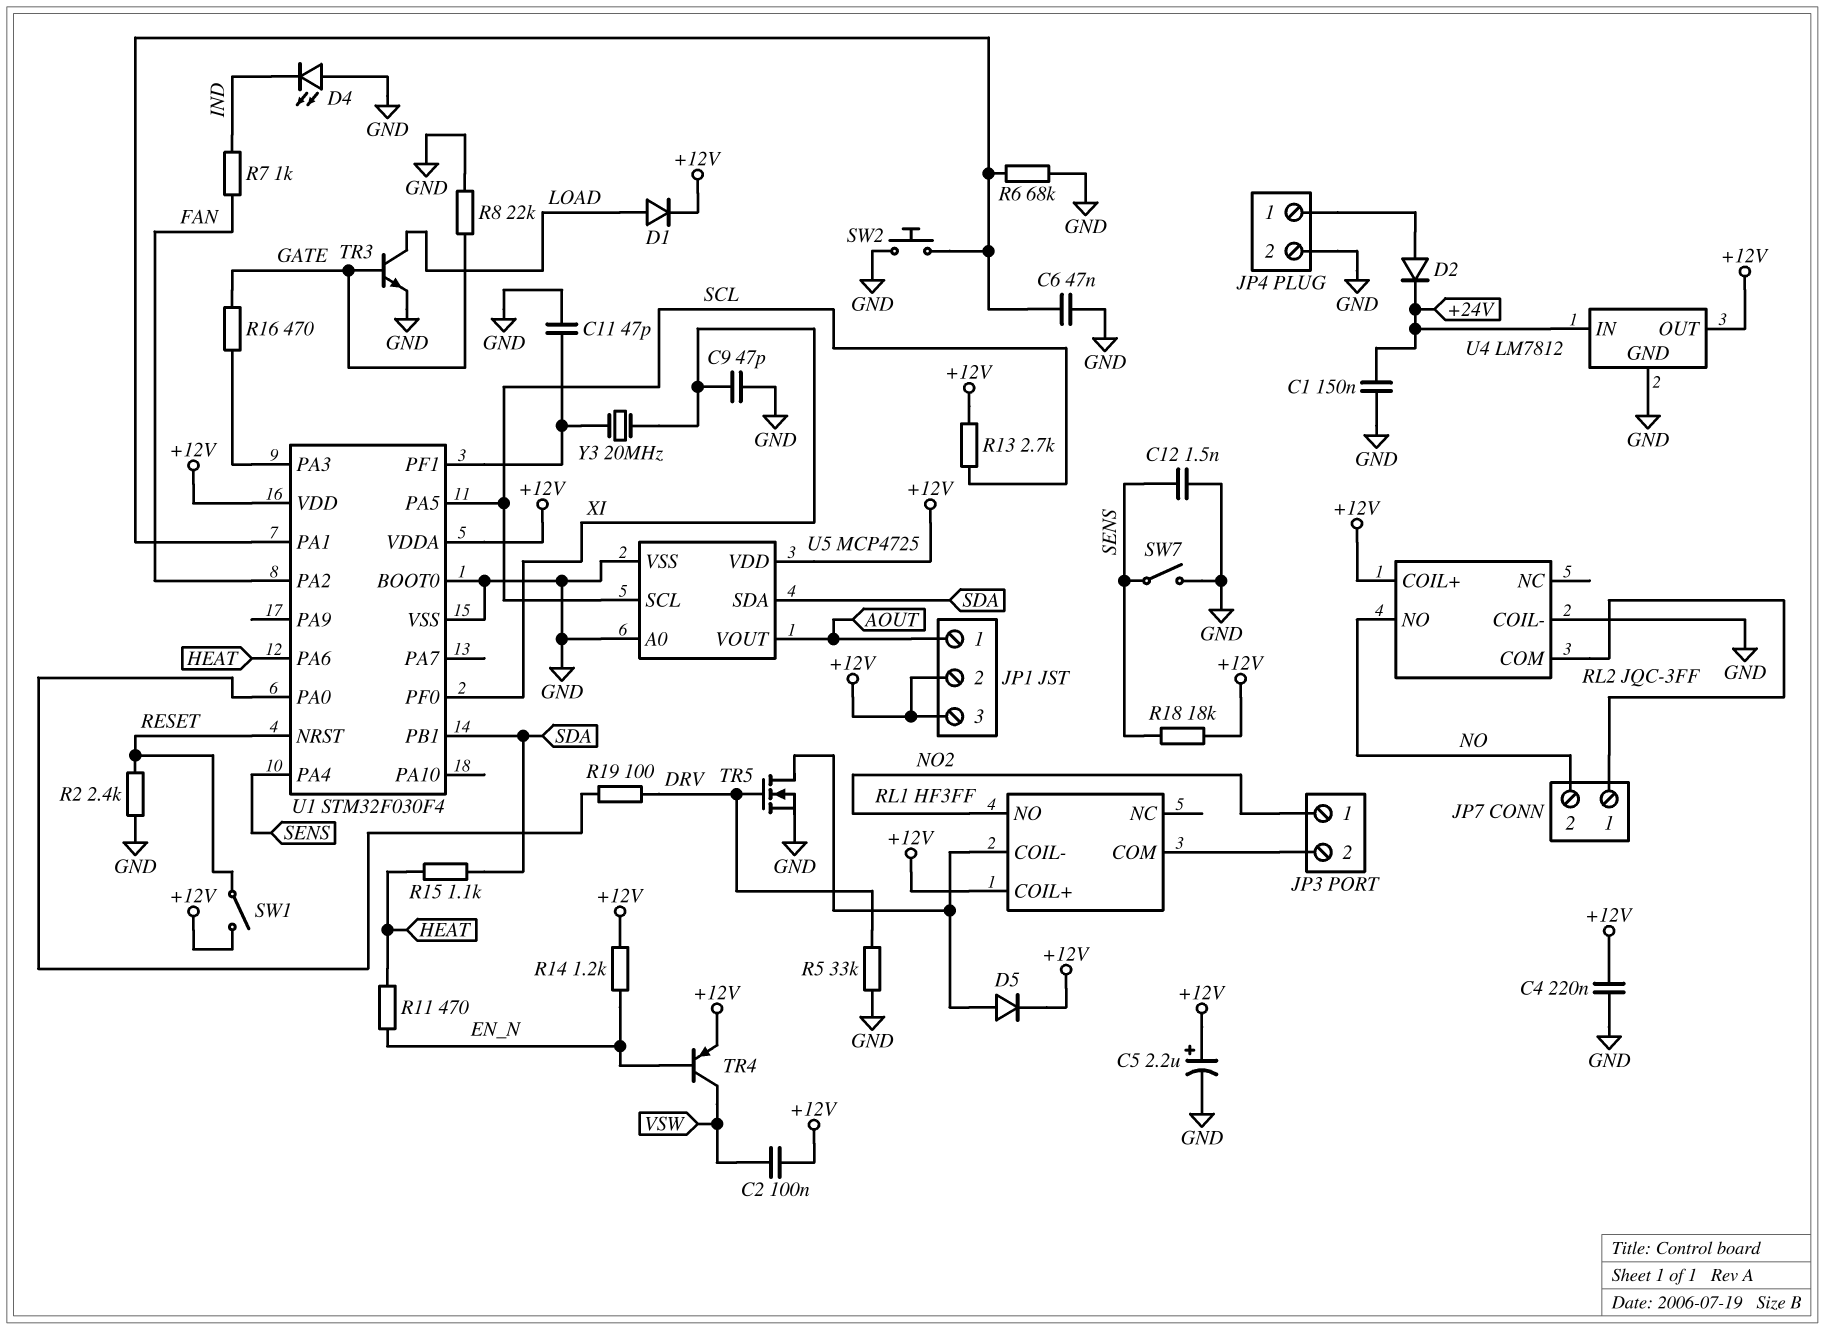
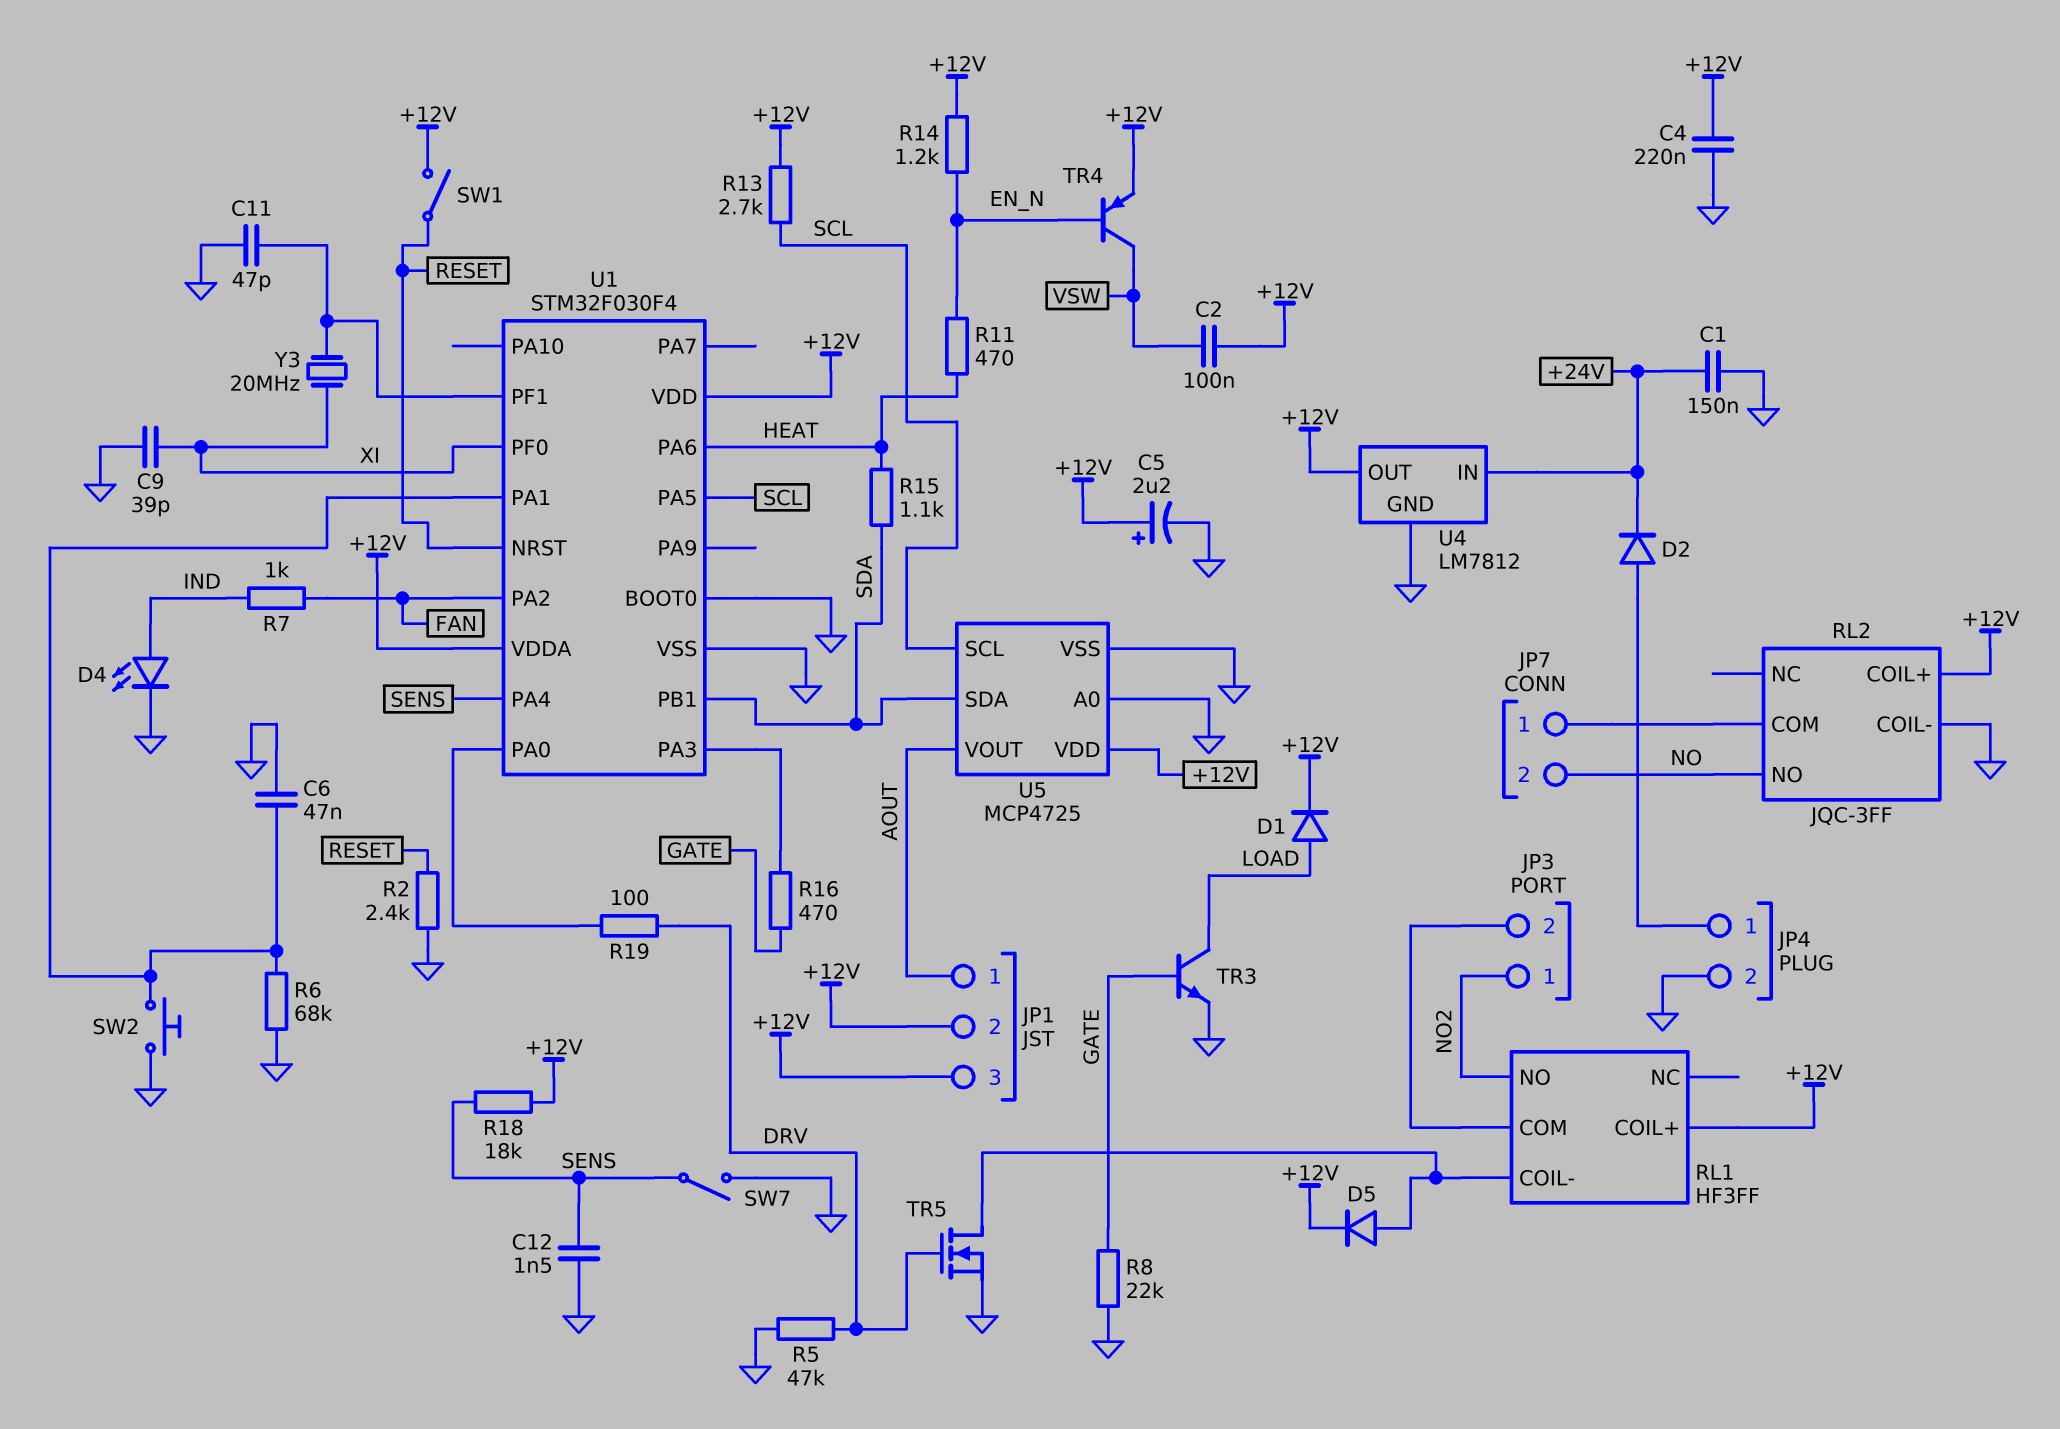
C9: 47pF (GND, XI) -> 39pF (GND, XI)
D4: LED (A GND, K IND) -> LED (A IND, K GND)
R5: 33k (DRV, GND) -> 47k (DRV, GND)

